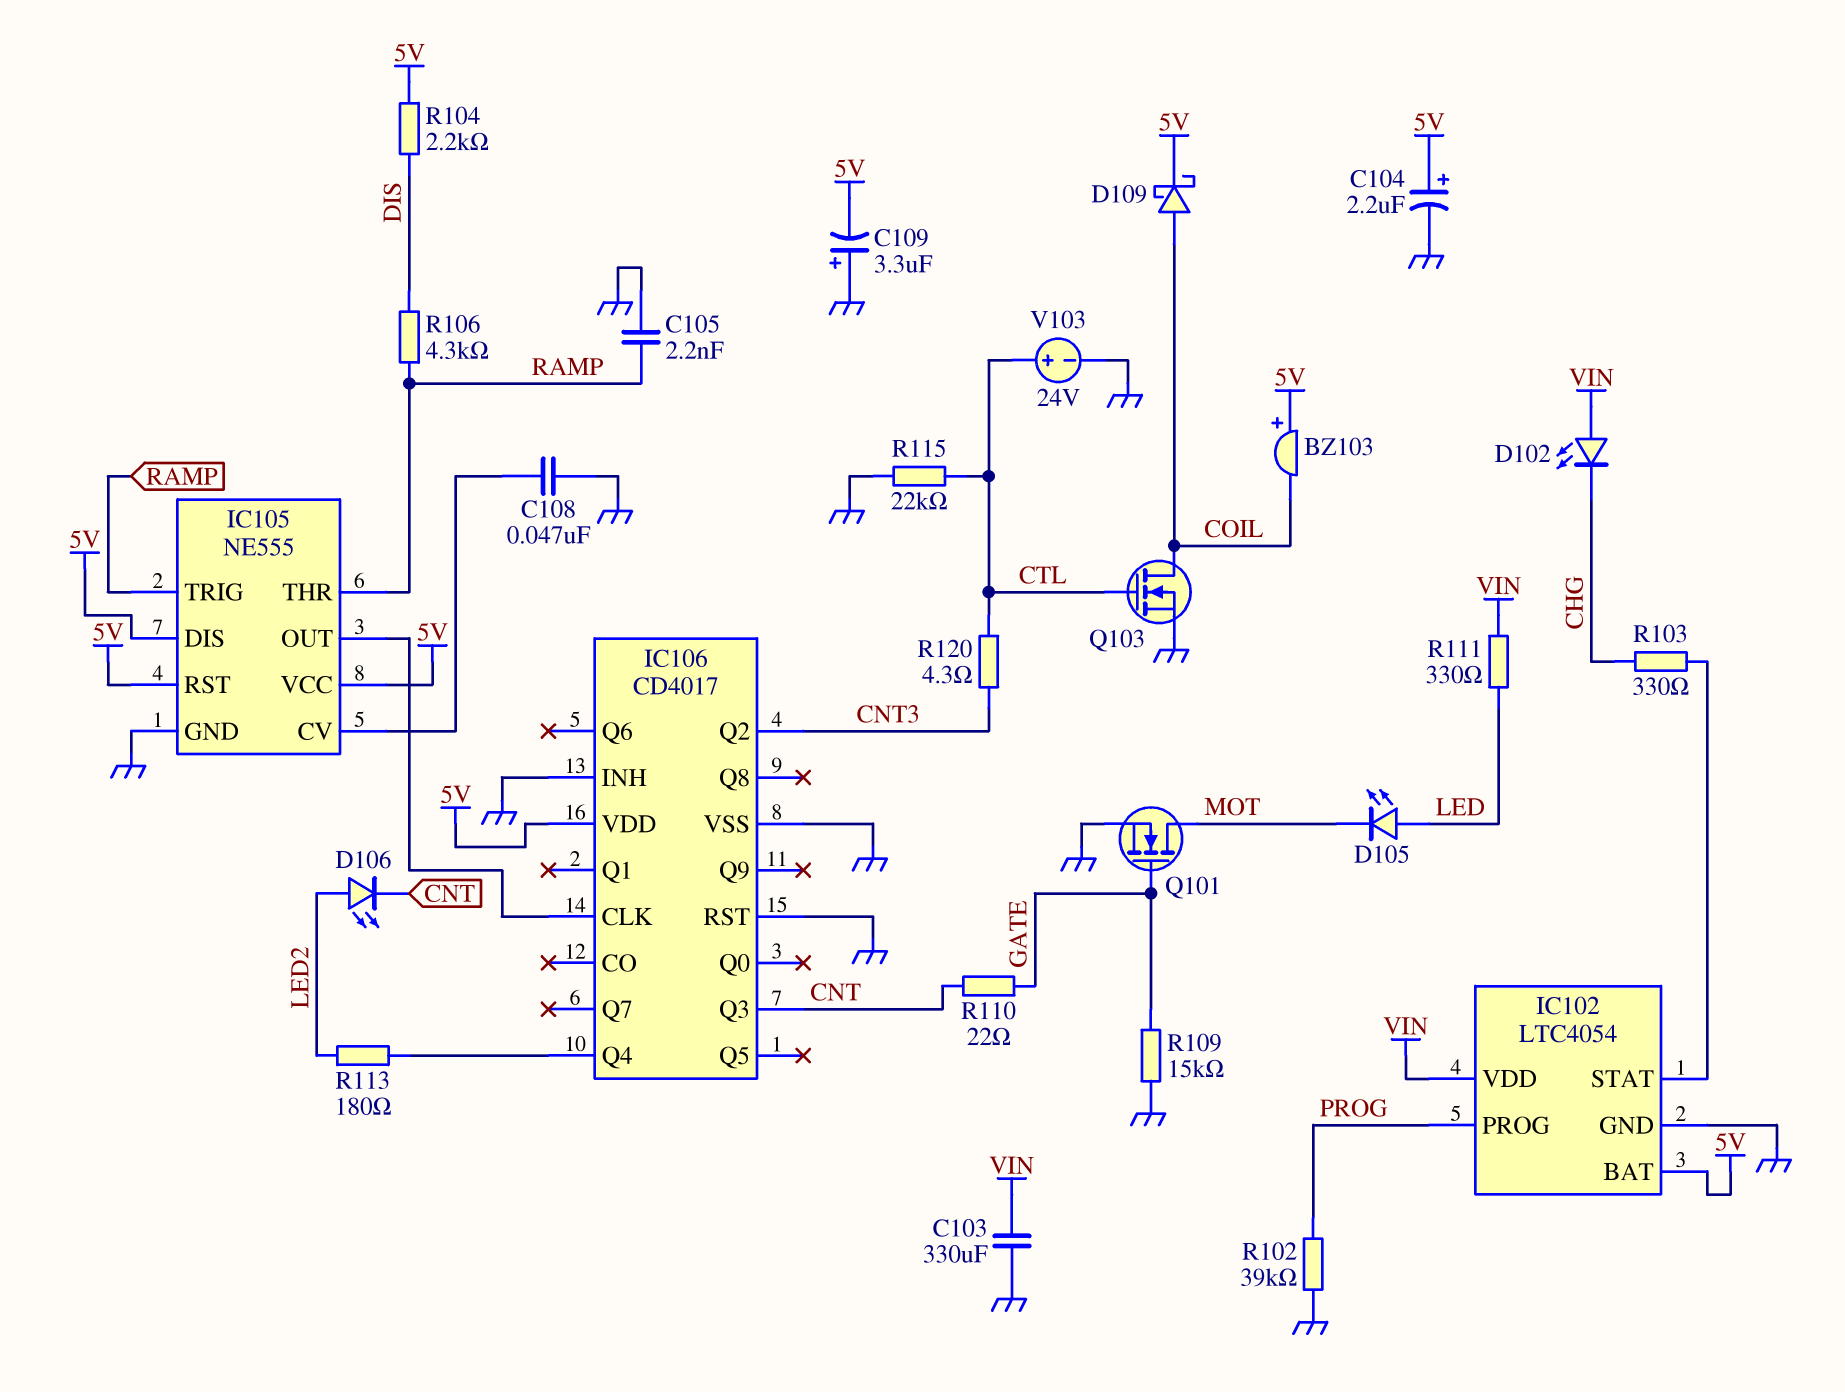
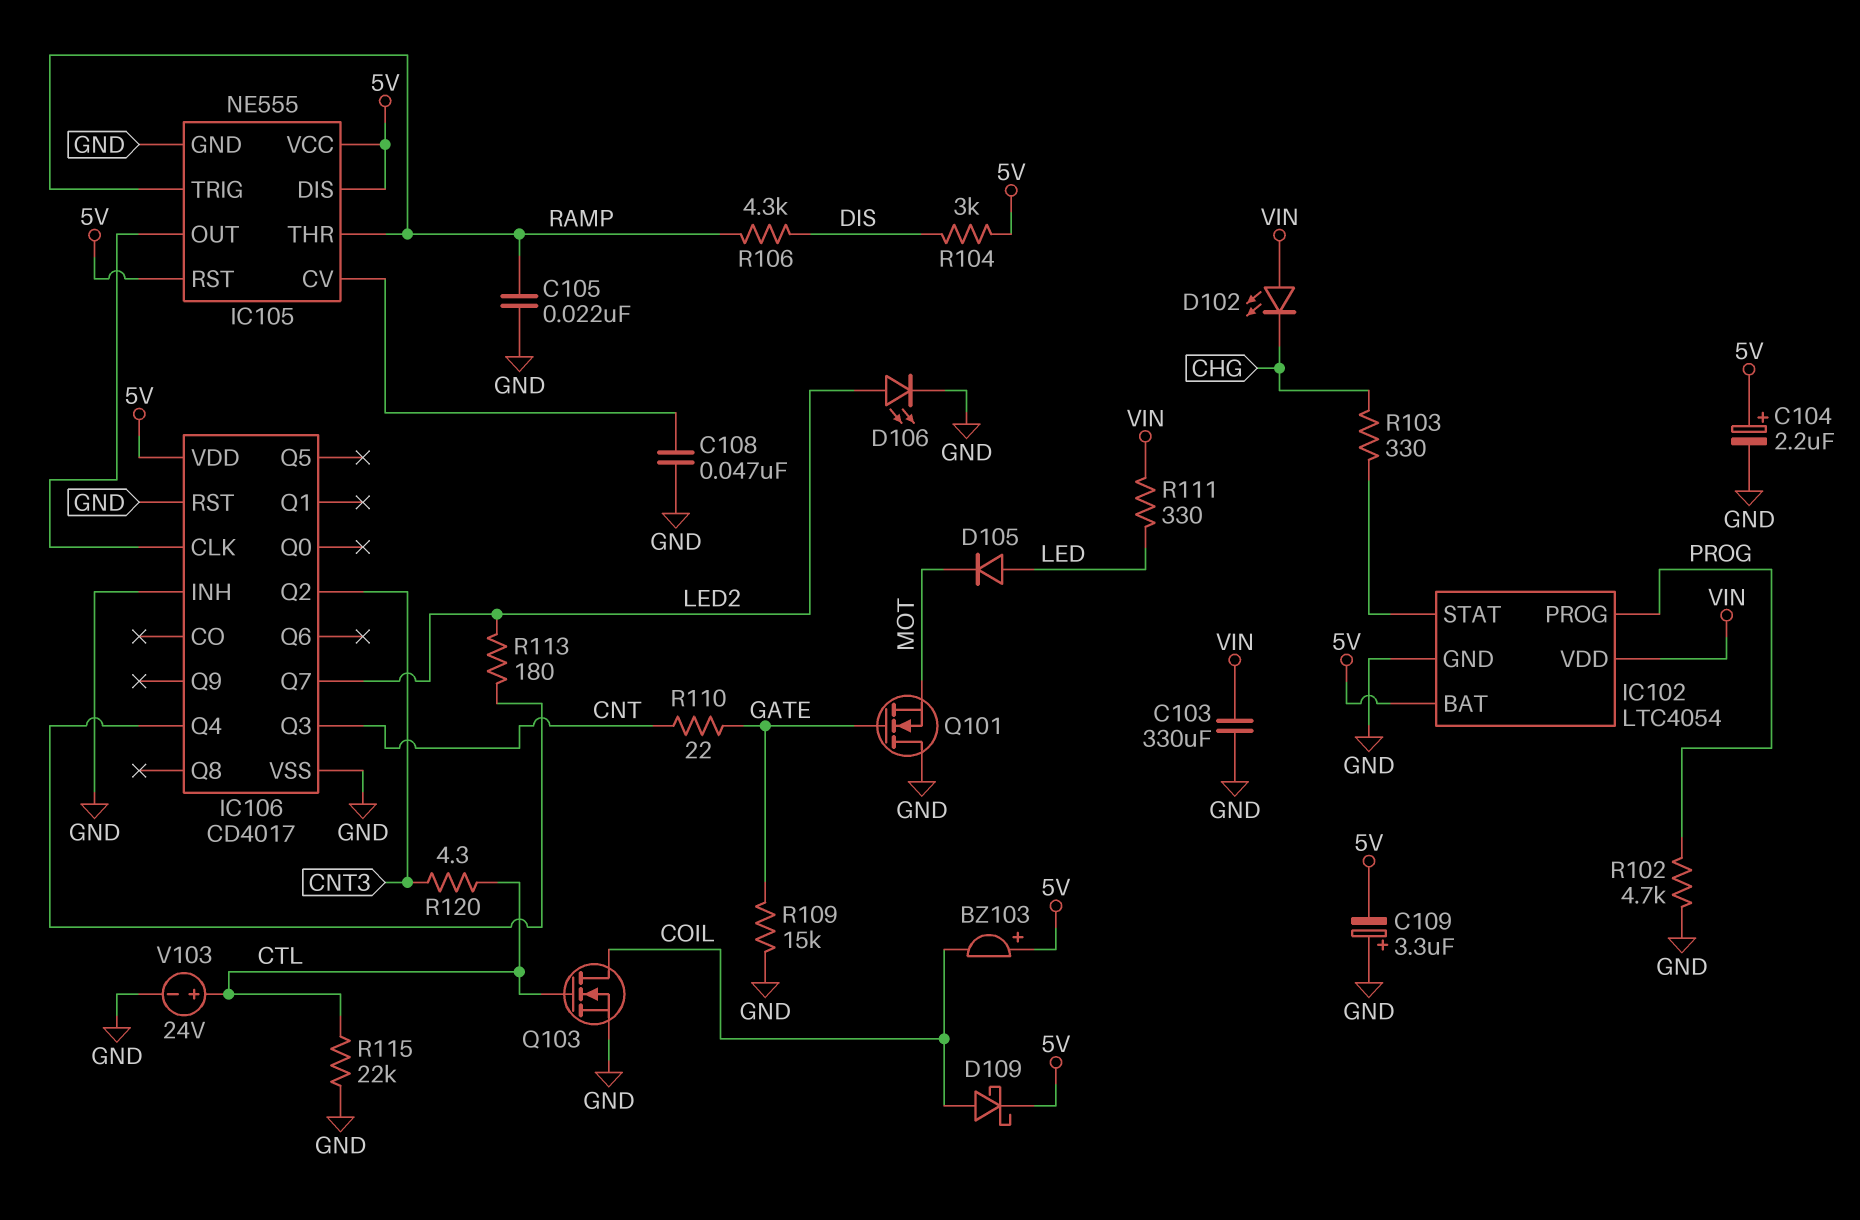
C105: 2.2nF (GND, RAMP) -> 22nF (GND, RAMP)
D105: LED (A LED, K MOT) -> diode (A LED, K MOT)
D106: LED (A LED2, K CNT) -> LED (A LED2, K GND)
IC106 pin Q7: none -> LED2
Q101: NMOS (G GATE, D MOT, S GND) -> NMOS (G GATE, D GND, S MOT)
R102: 39k (GND, PROG) -> 4.7k (GND, PROG)
R104: 2.2k (5V, DIS) -> 3k (5V, DIS)

